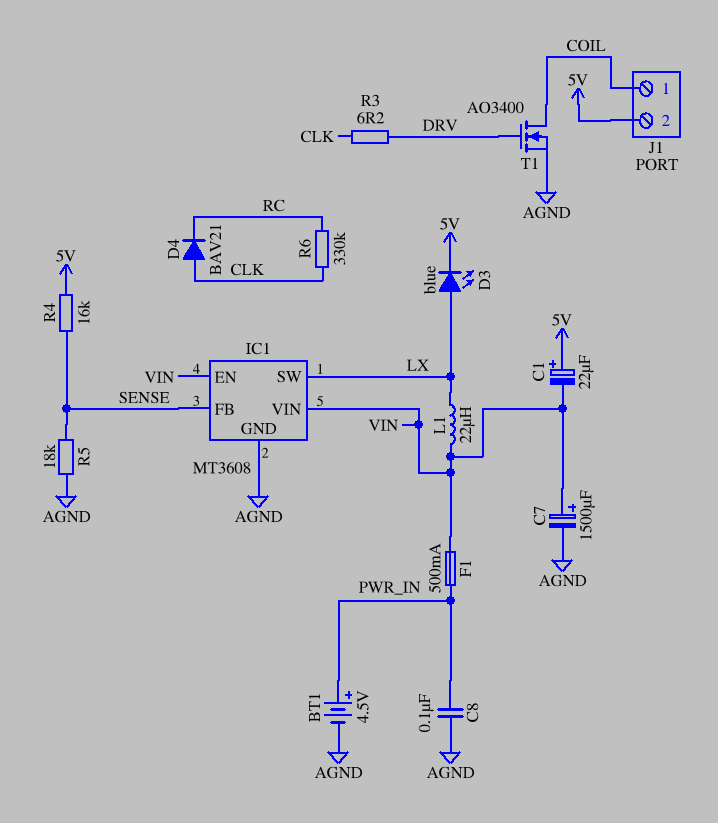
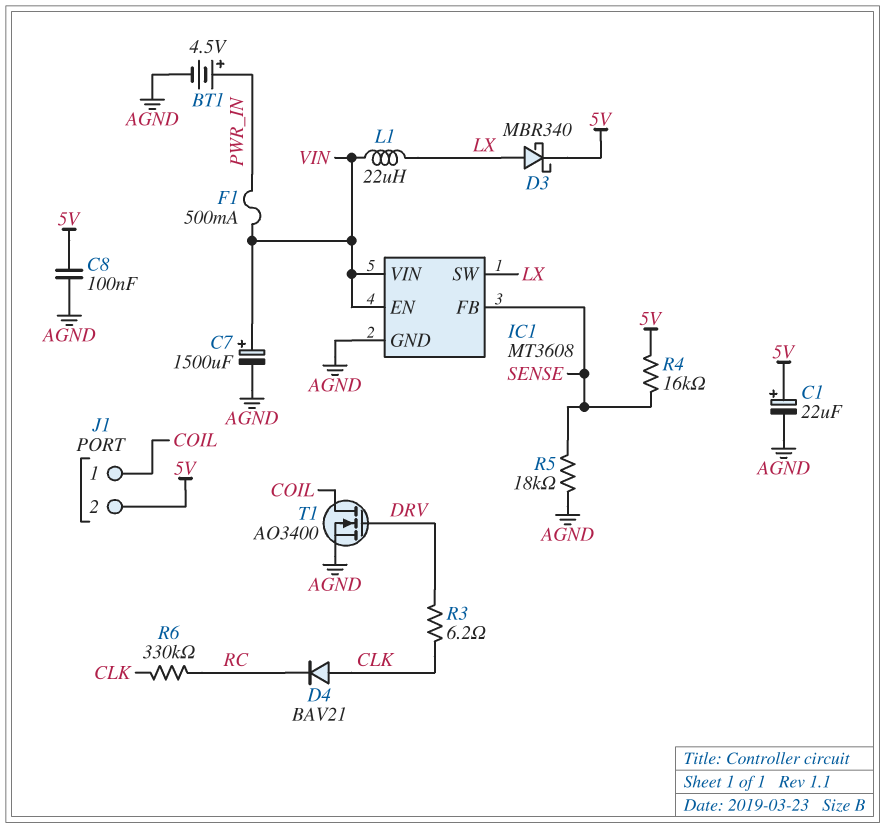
C1: 22uF (plus 5V, minus VIN) -> 22uF (plus 5V, minus AGND)
C8: 100nF (AGND, PWR_IN) -> 100nF (5V, AGND)
D3: LED blue (A LX, K 5V) -> schottky MBR340 (A LX, K 5V)

